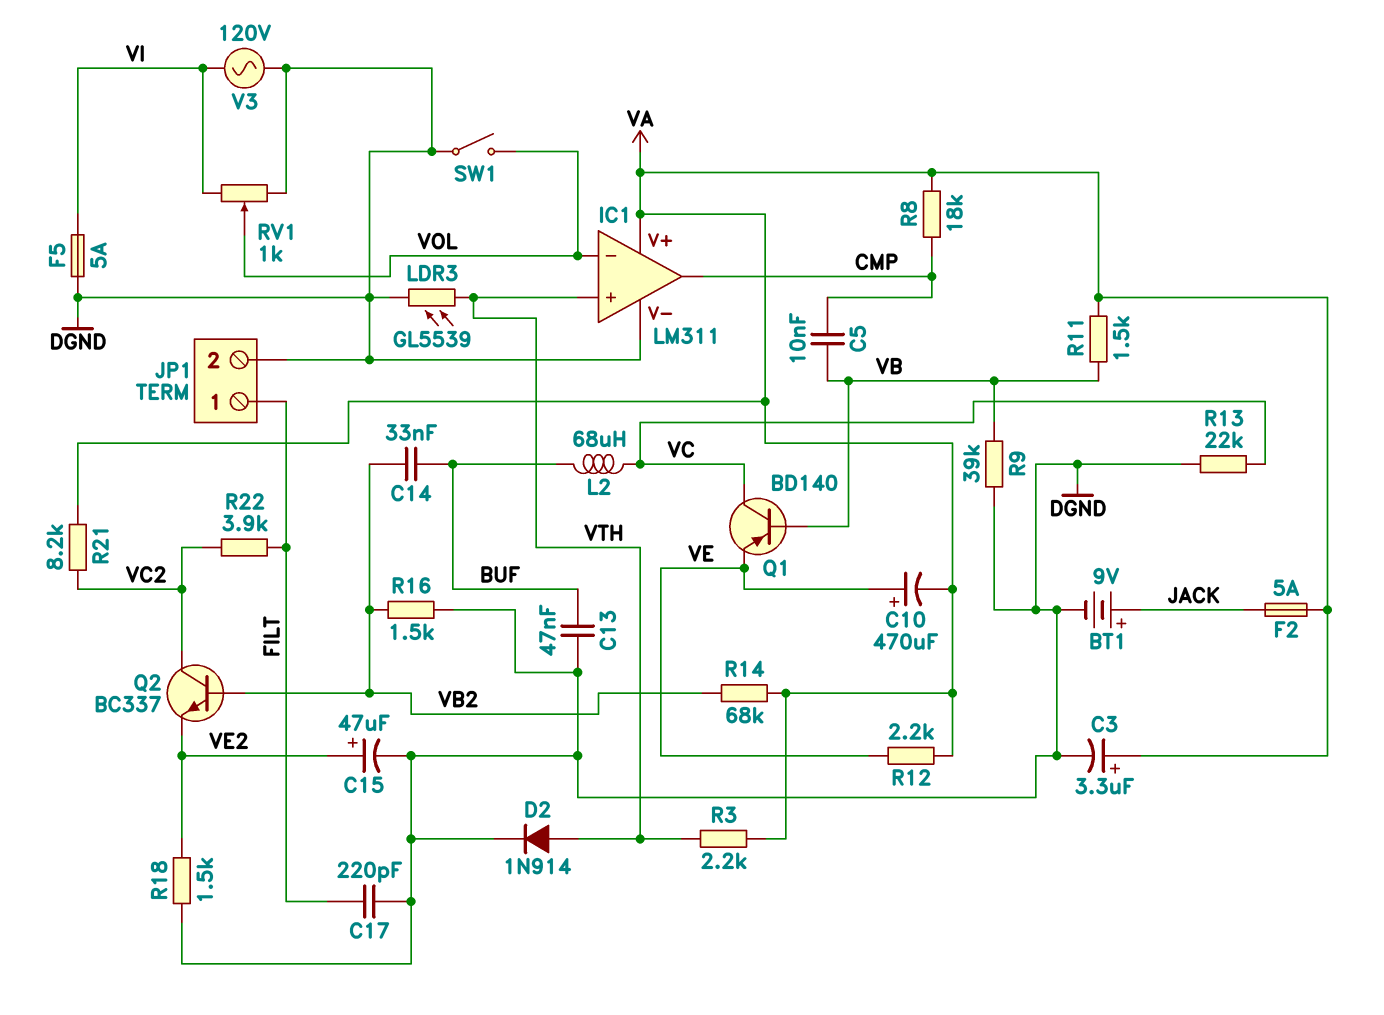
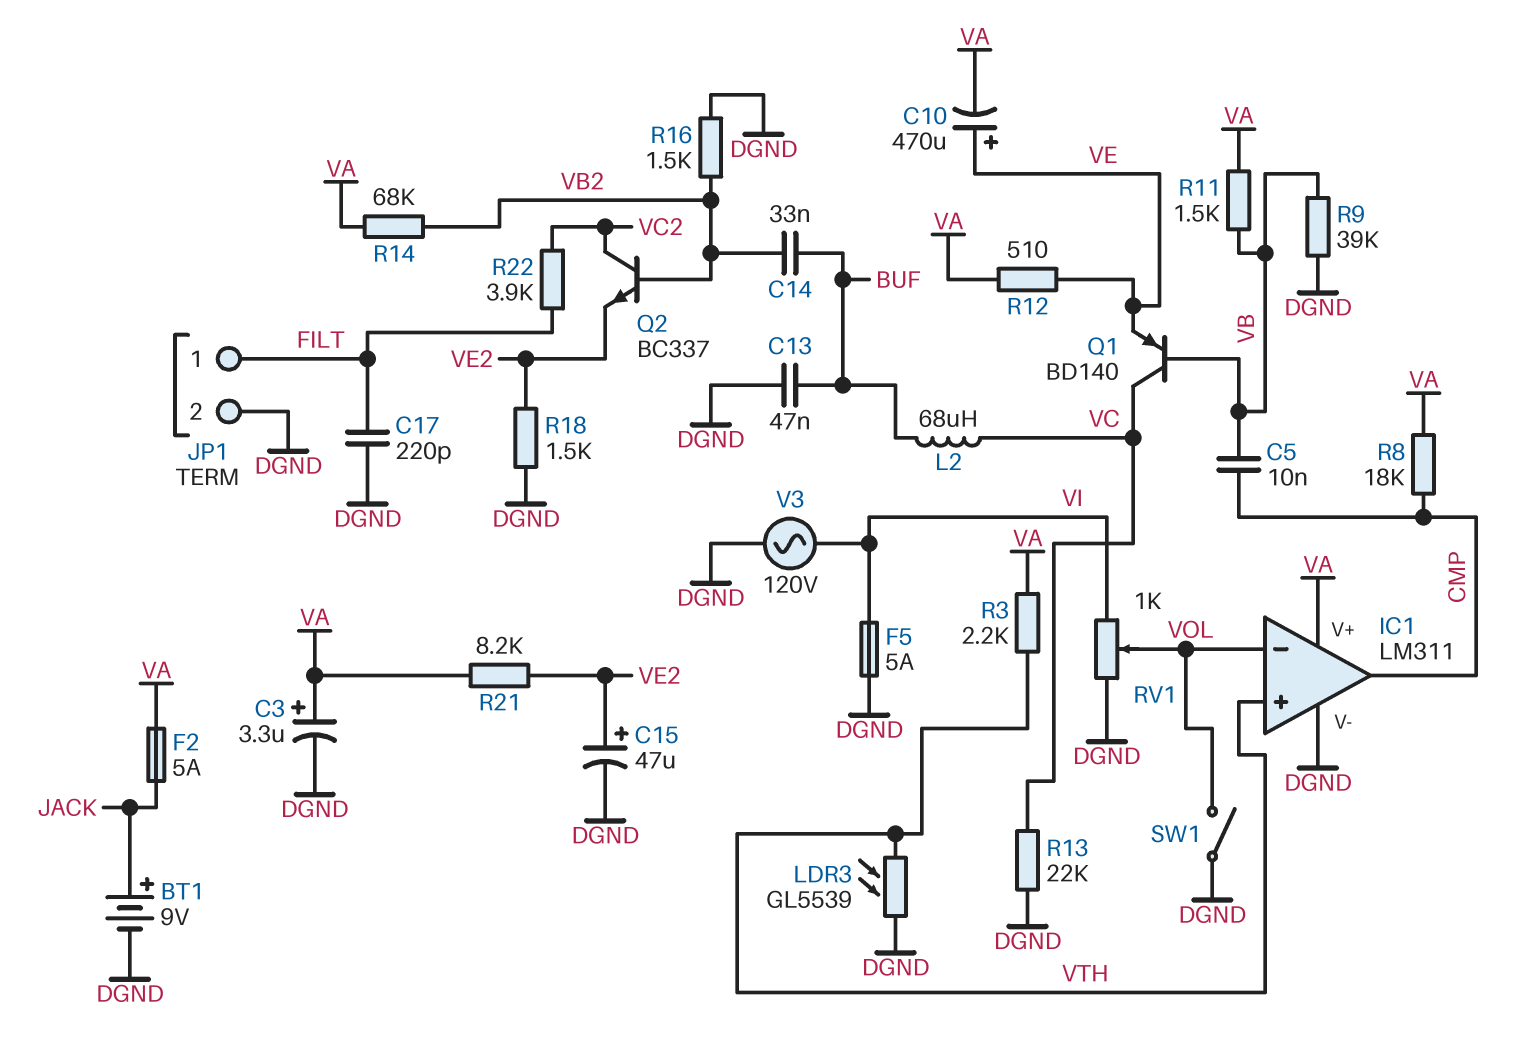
D2: diode 1N914 (A VTH, K DGND) -> none
R12: 2.2k (VA, VE) -> 510 (VA, VE)
R21: 8.2k (VA, VC2) -> 8.2k (VA, VE2)

